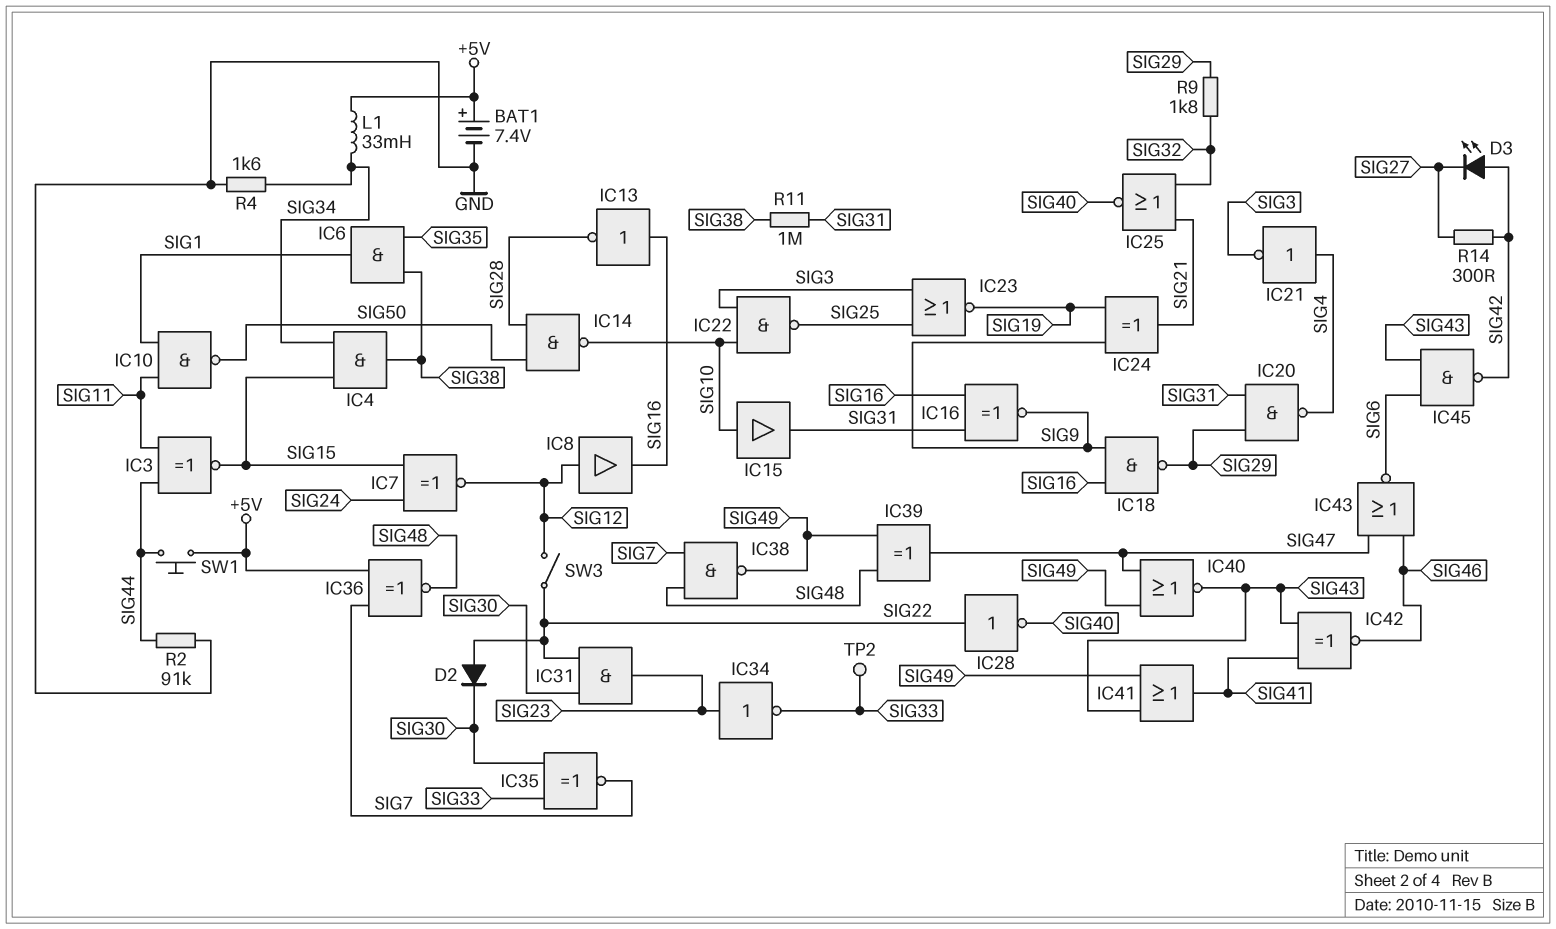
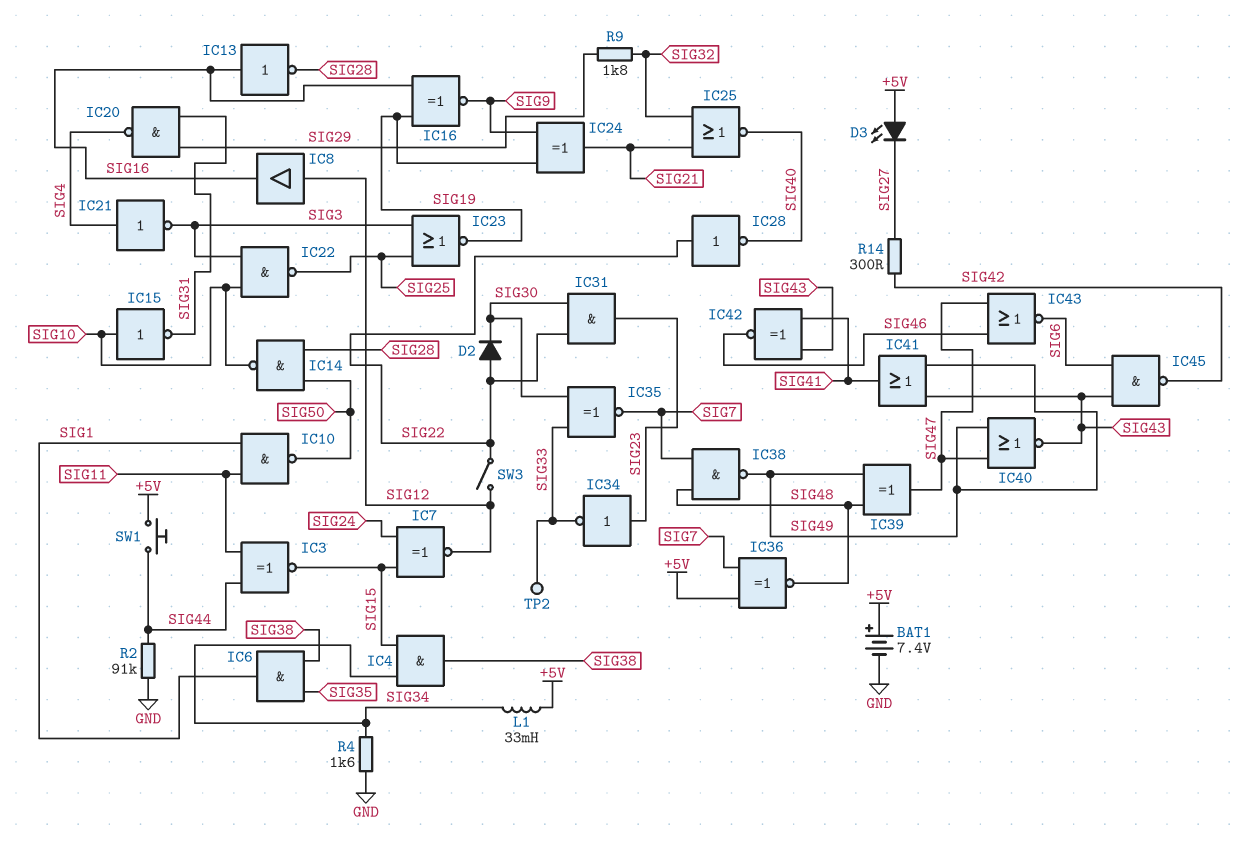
D3: LED (A SIG42, K SIG27) -> LED (A +5V, K SIG27)
IC15: buffer (in SIG10, out SIG31) -> NOT (in SIG10, out SIG31)
IC16: XNOR (in SIG16, in SIG31, out SIG9) -> XNOR (in SIG16, in SIG19, out SIG9)
IC18: NAND (in SIG9, in SIG16, out SIG29) -> none
R11: 1M (SIG31, SIG38) -> none

